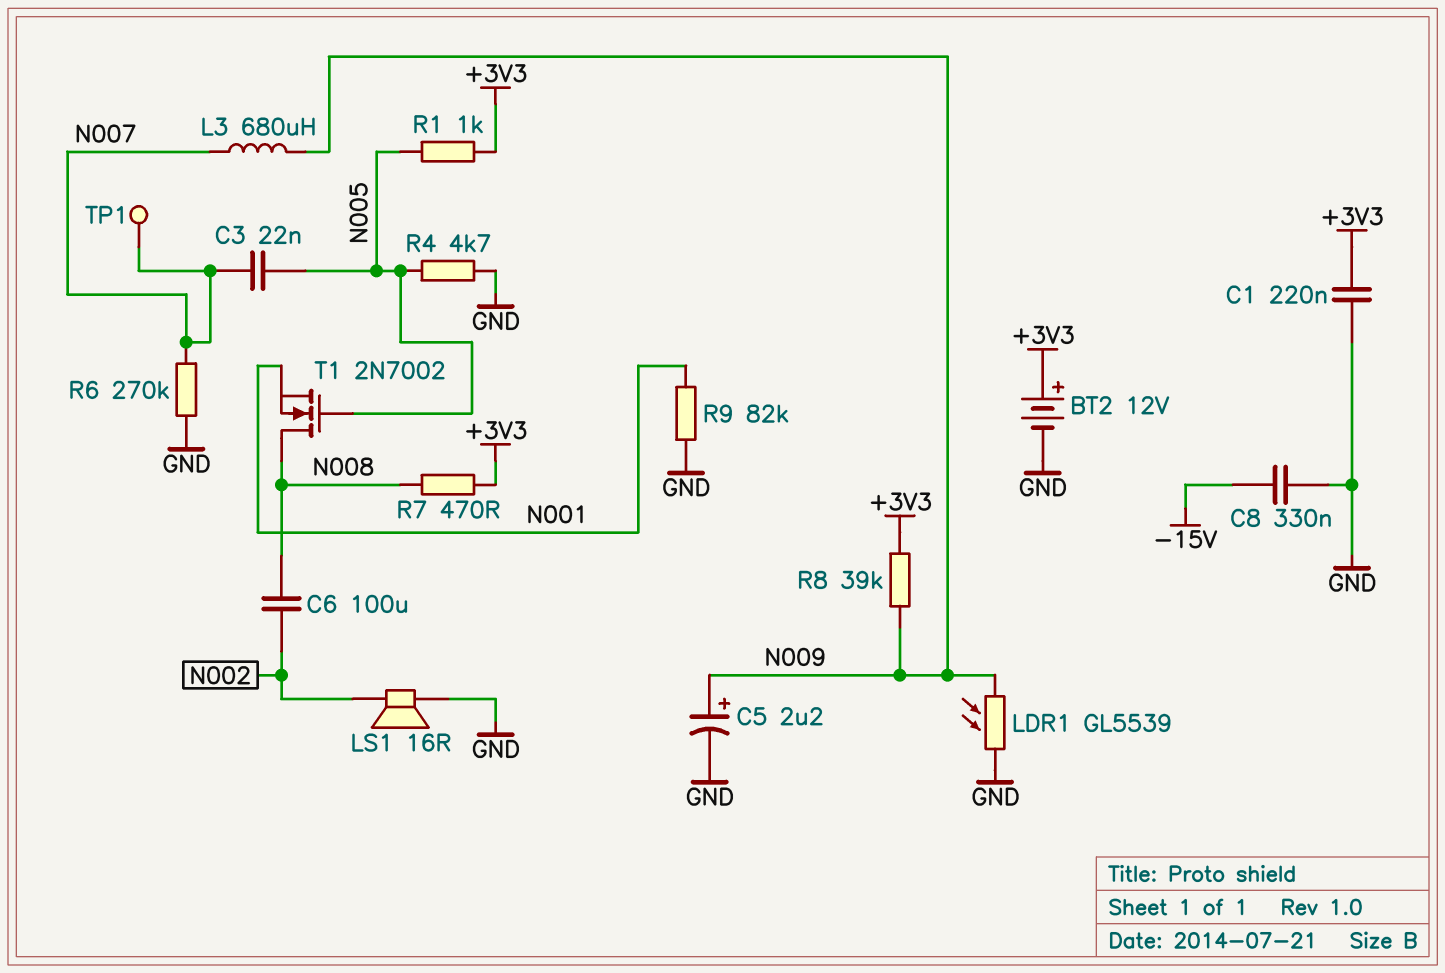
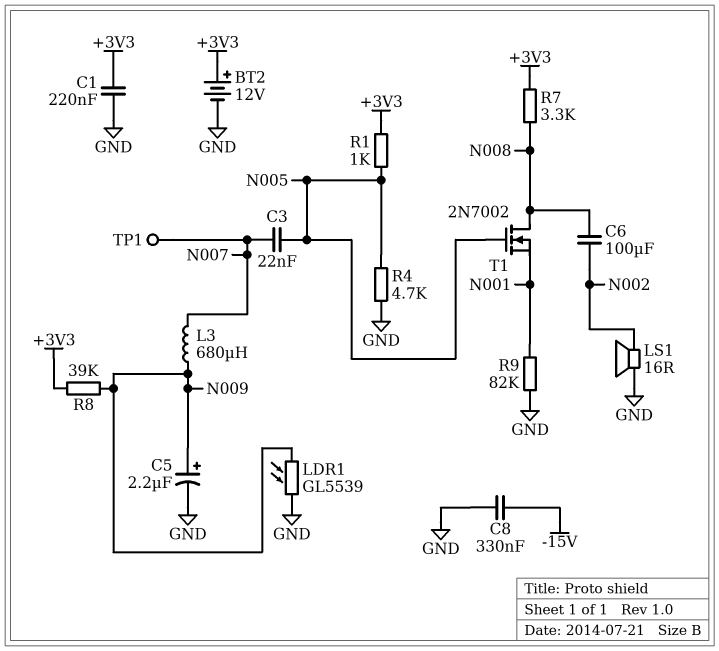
R6: 270k (GND, N007) -> none
R7: 470 (+3V3, N008) -> 3.3k (+3V3, N008)

